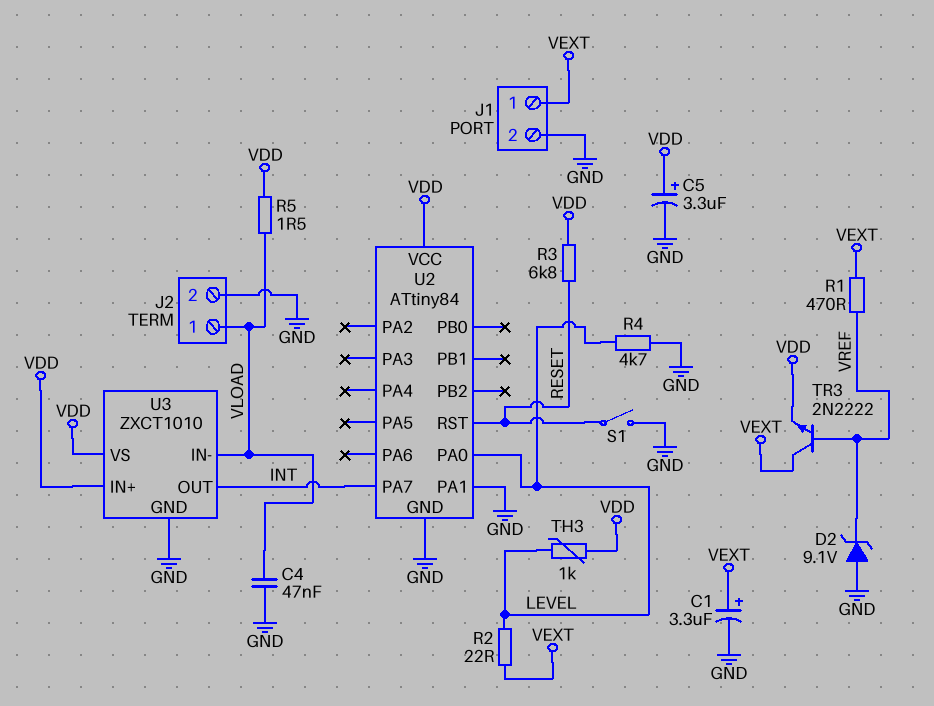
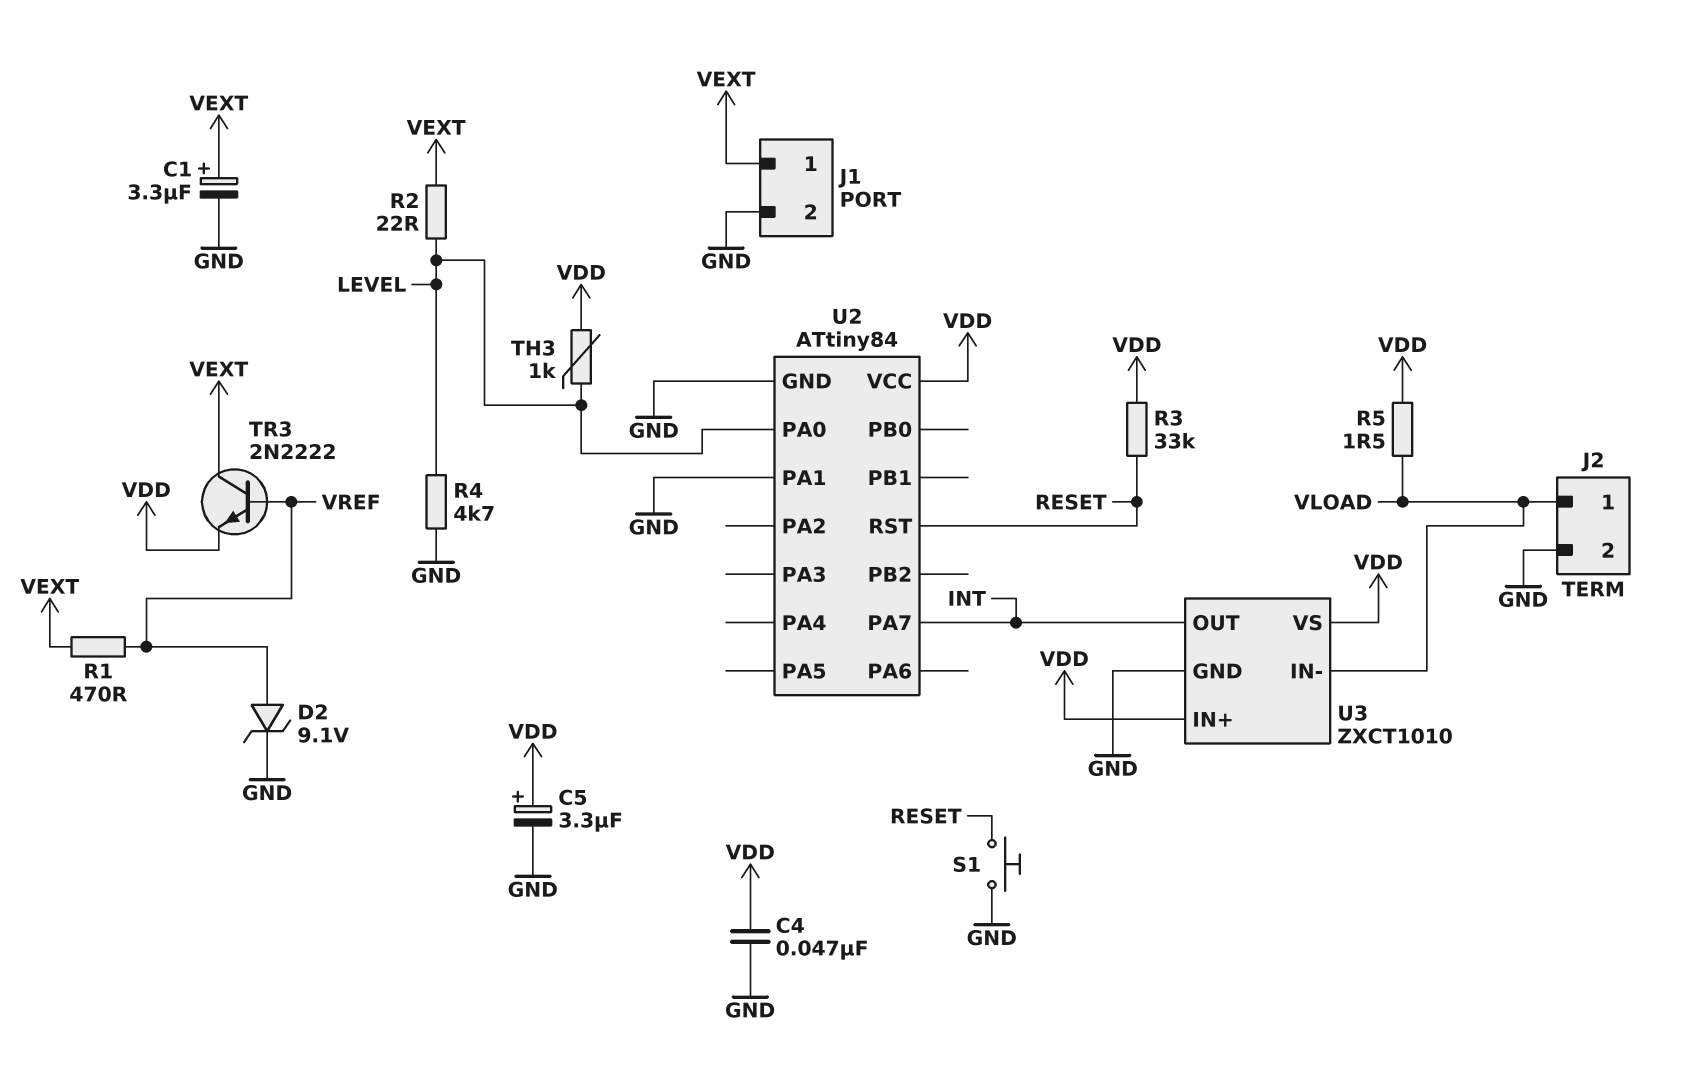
C4: 47nF (GND, VLOAD) -> 47nF (GND, VDD)
D2: zener 9.1V (A GND, K VREF) -> zener 9.1V (A VREF, K GND)
R3: 6.8k (RESET, VDD) -> 33k (RESET, VDD)
S1: switch (GND, RESET) -> button (GND, RESET)

